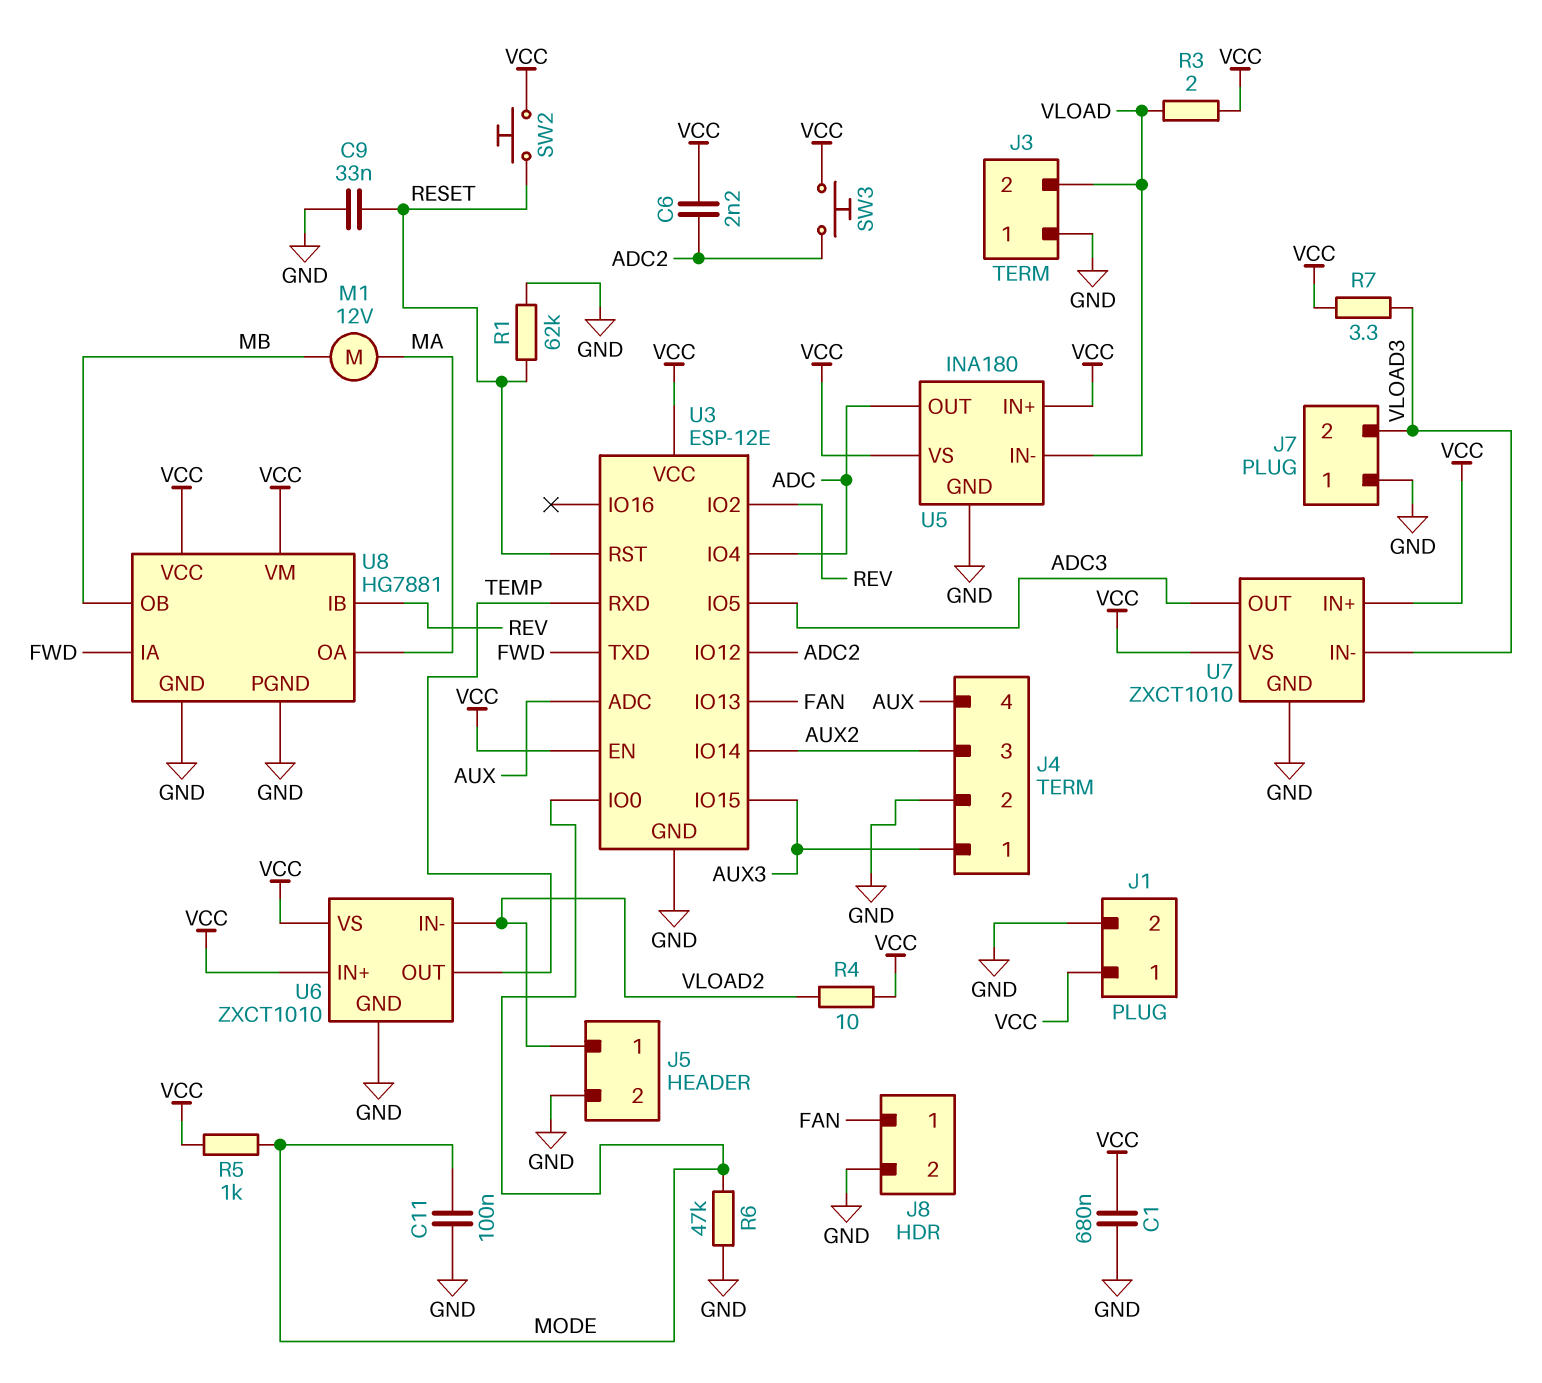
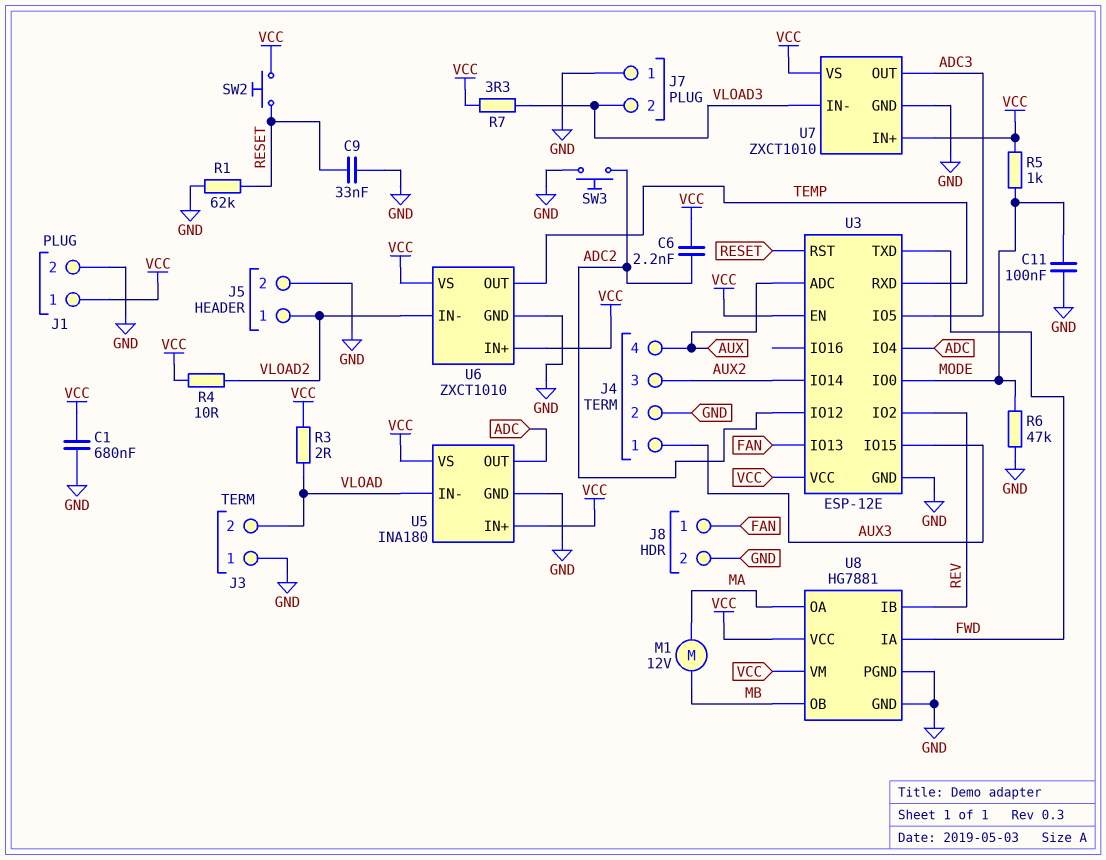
SW3: button (ADC2, VCC) -> button (ADC2, GND)

